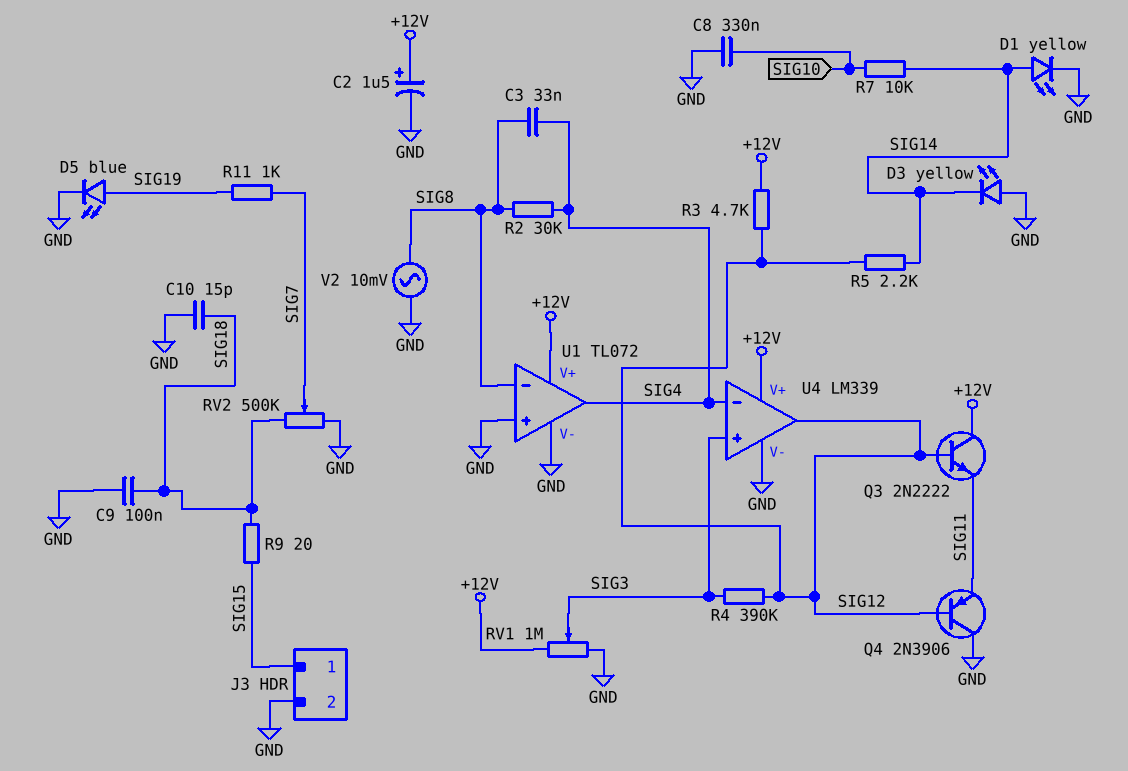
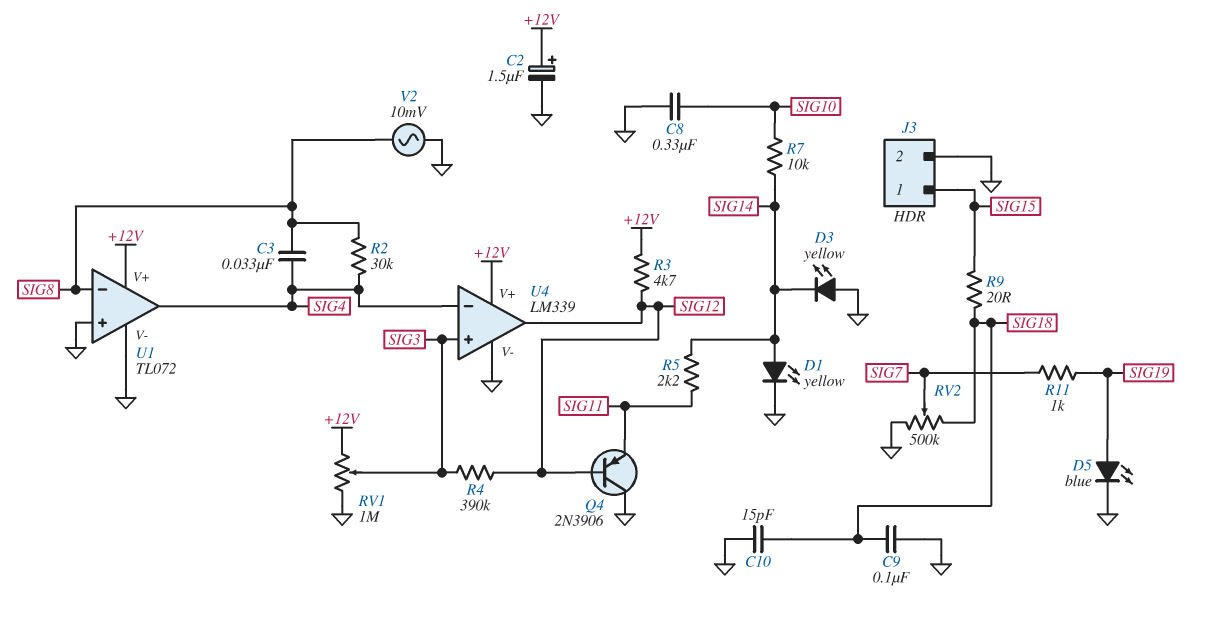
Q3: NPN 2N2222 (B SIG12, C +12V, E SIG11) -> none
R5: 2.2k (SIG12, SIG14) -> 2.2k (SIG11, SIG14)

